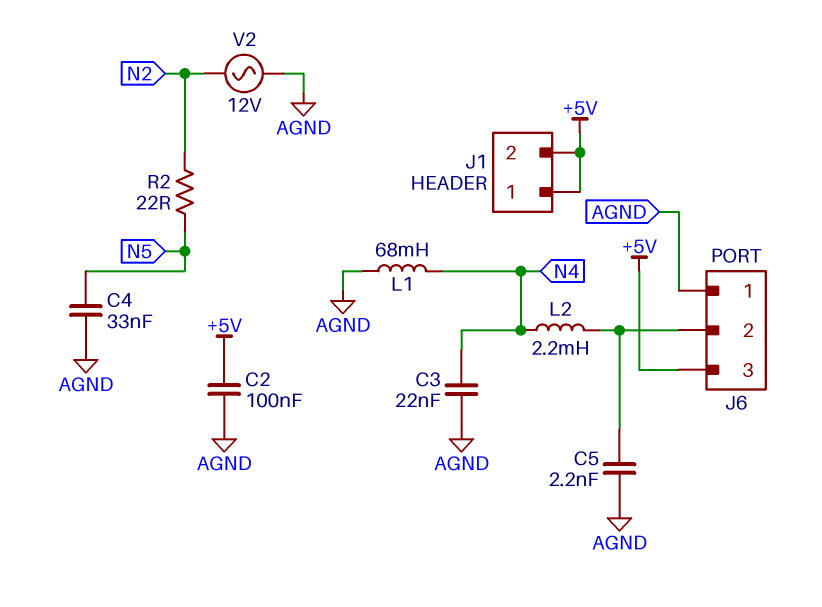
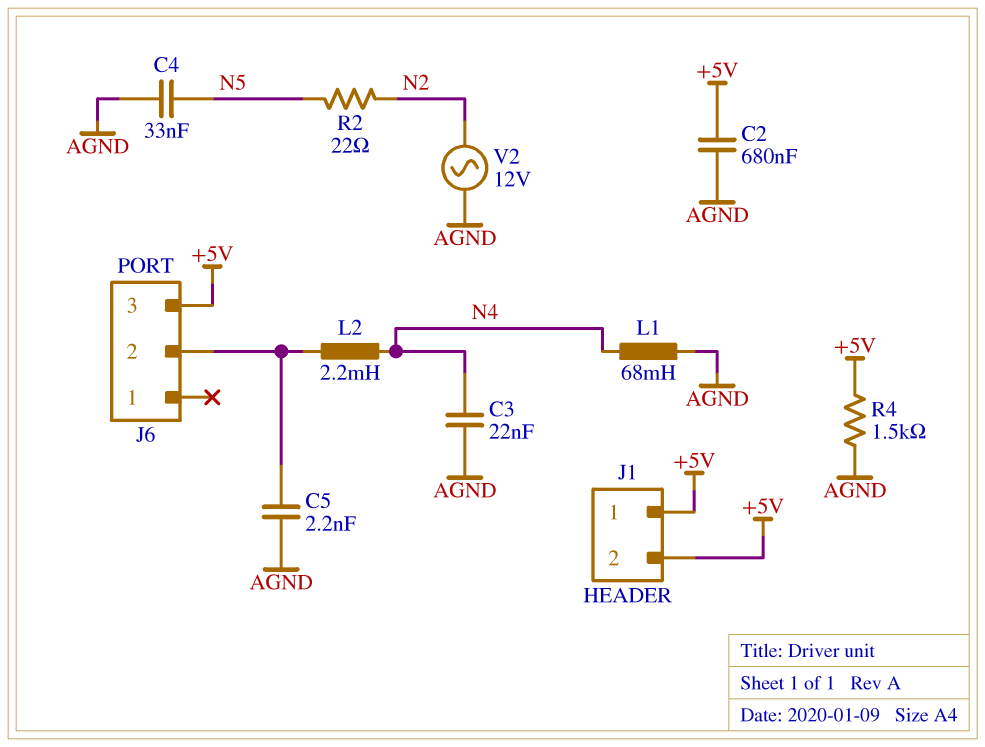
C2: 100nF (+5V, AGND) -> 680nF (+5V, AGND)
J6 pin 1: AGND -> none
R4: none -> 1.5k (+5V, AGND)

